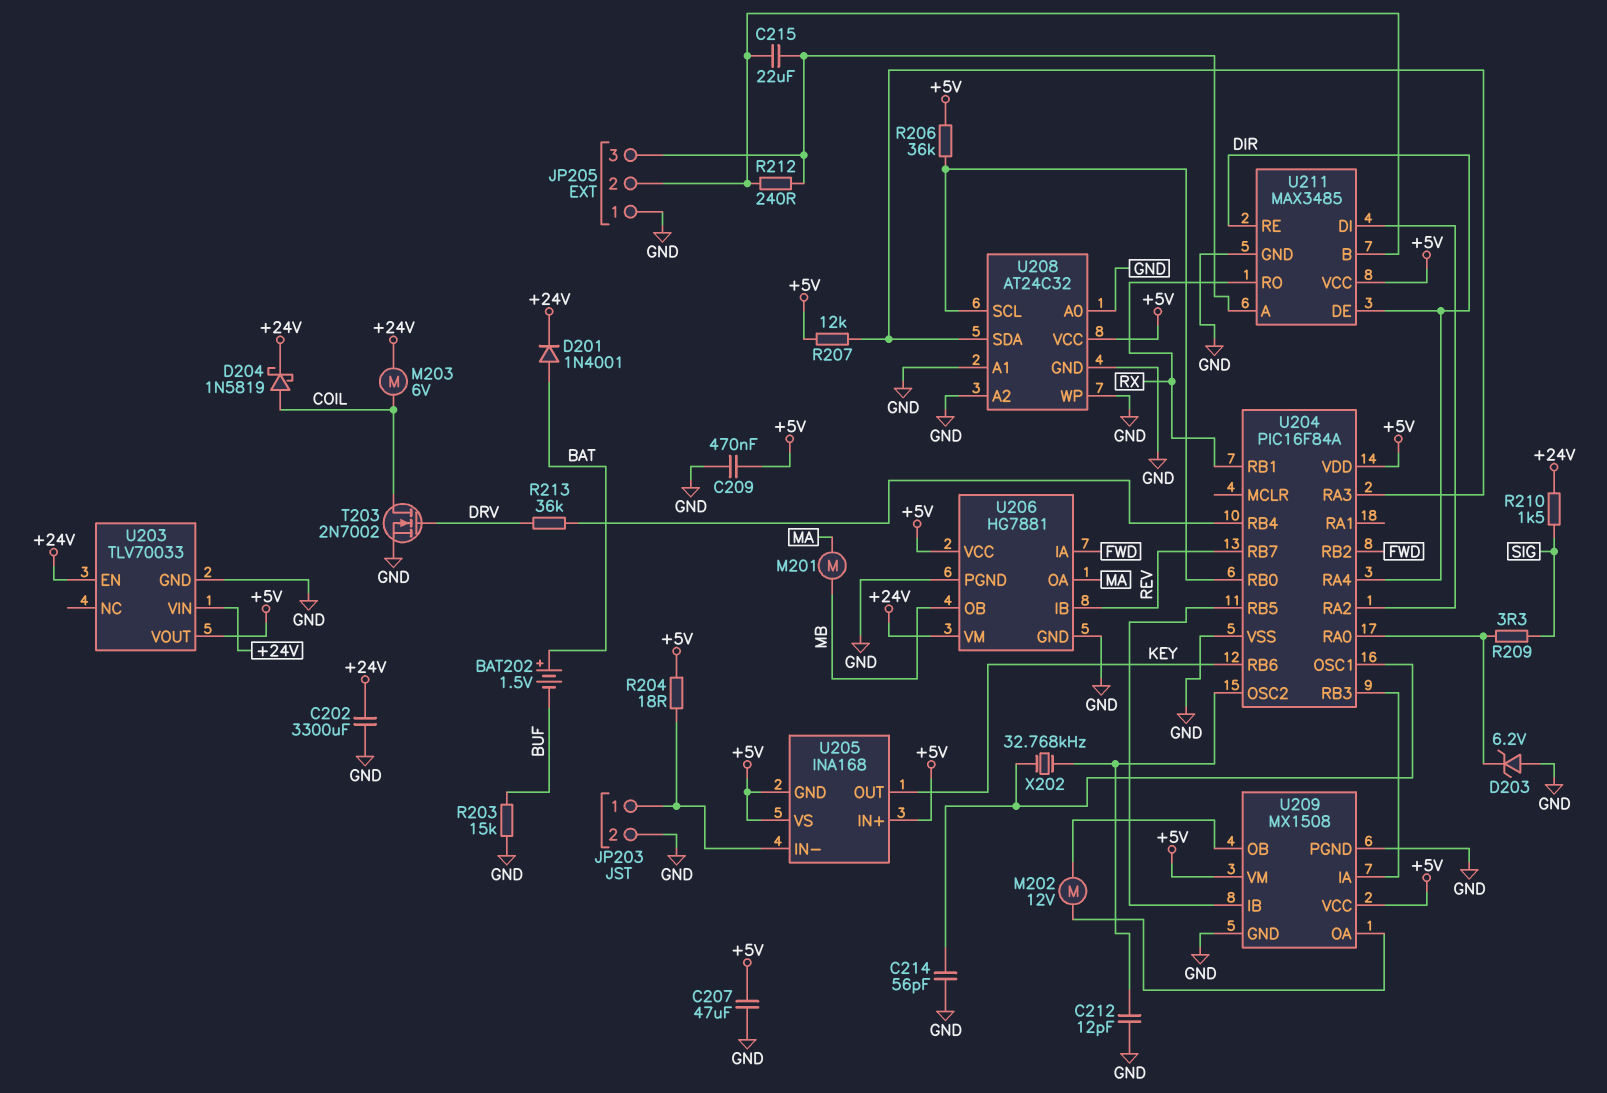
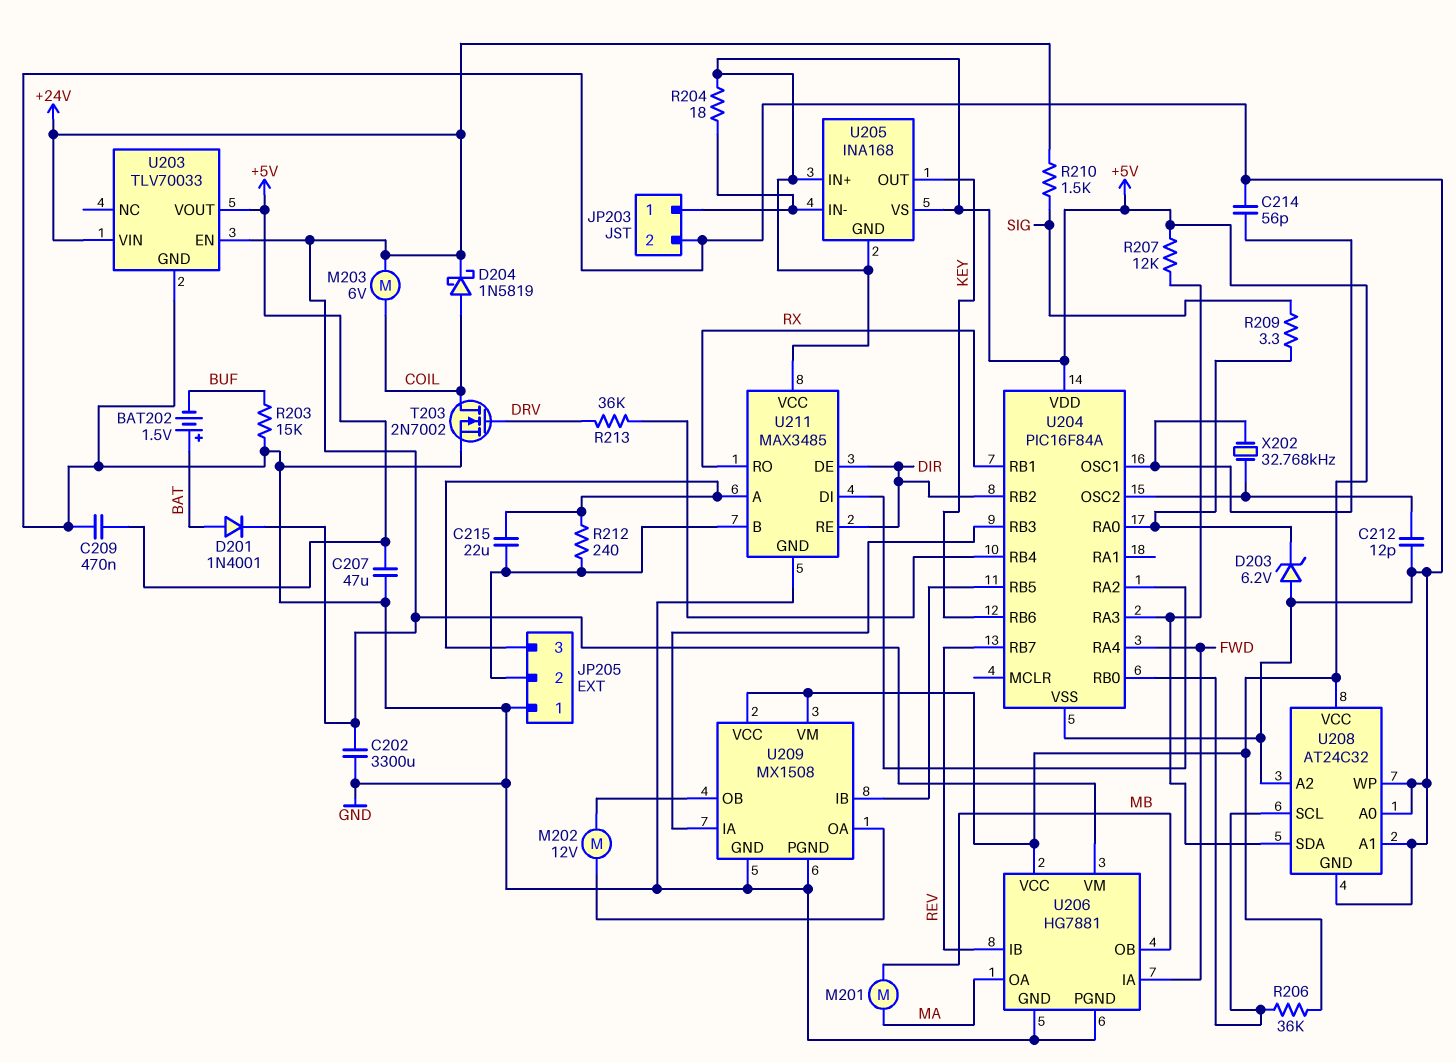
U204 pin RA4: DIR -> FWD
U204 pin RB2: FWD -> DIR

